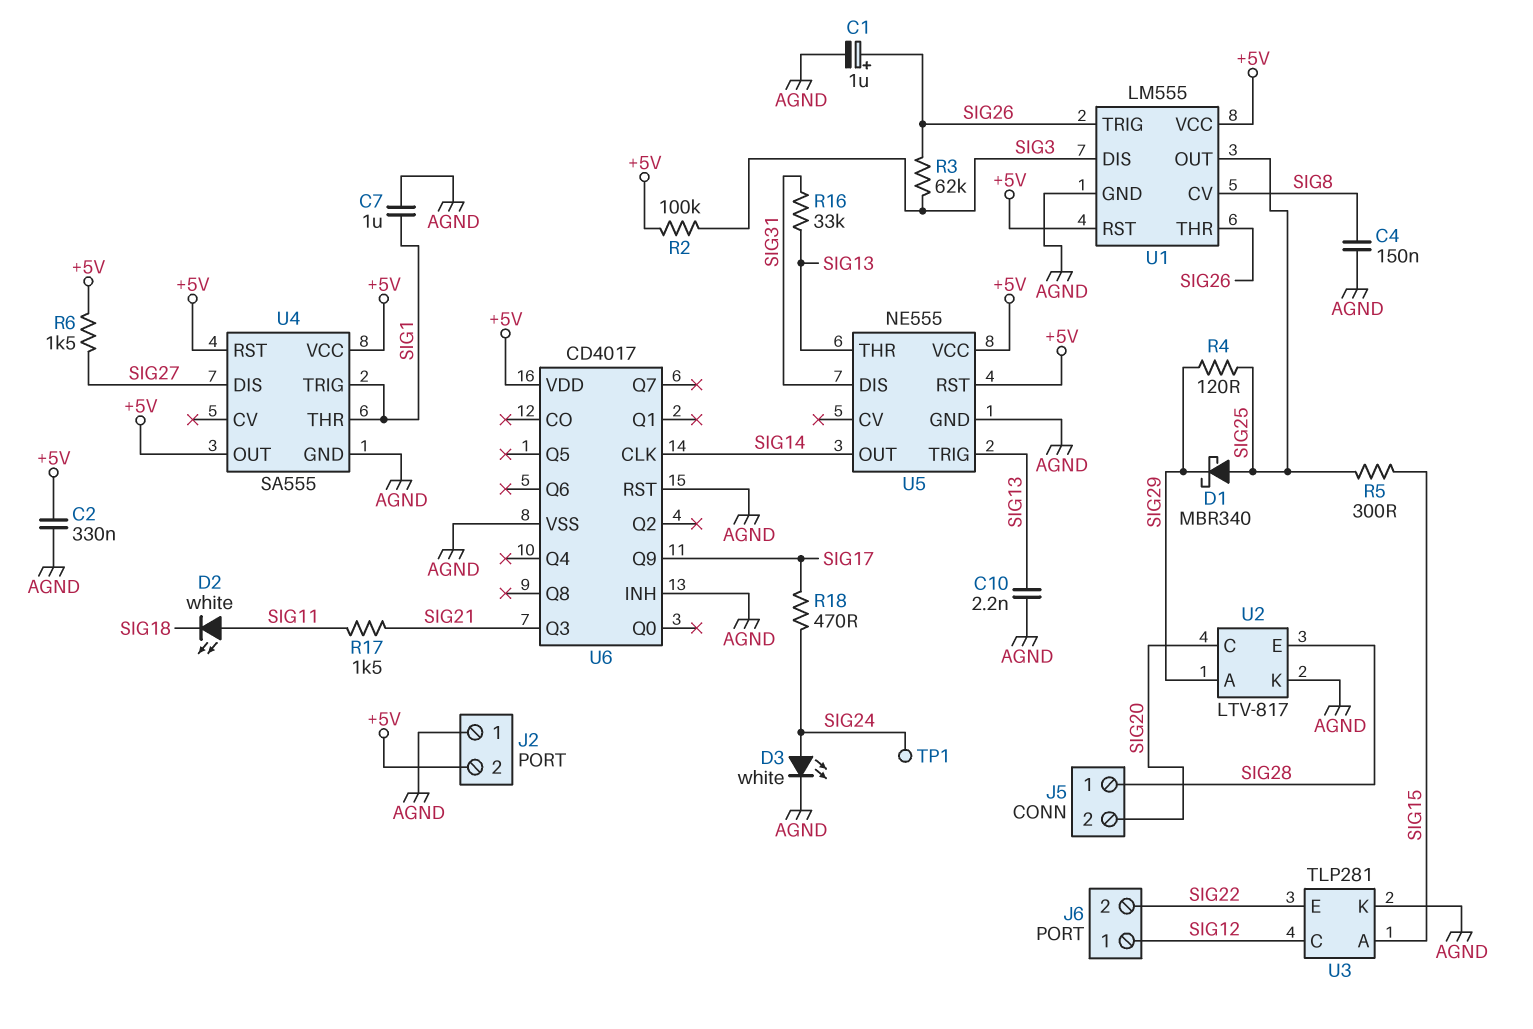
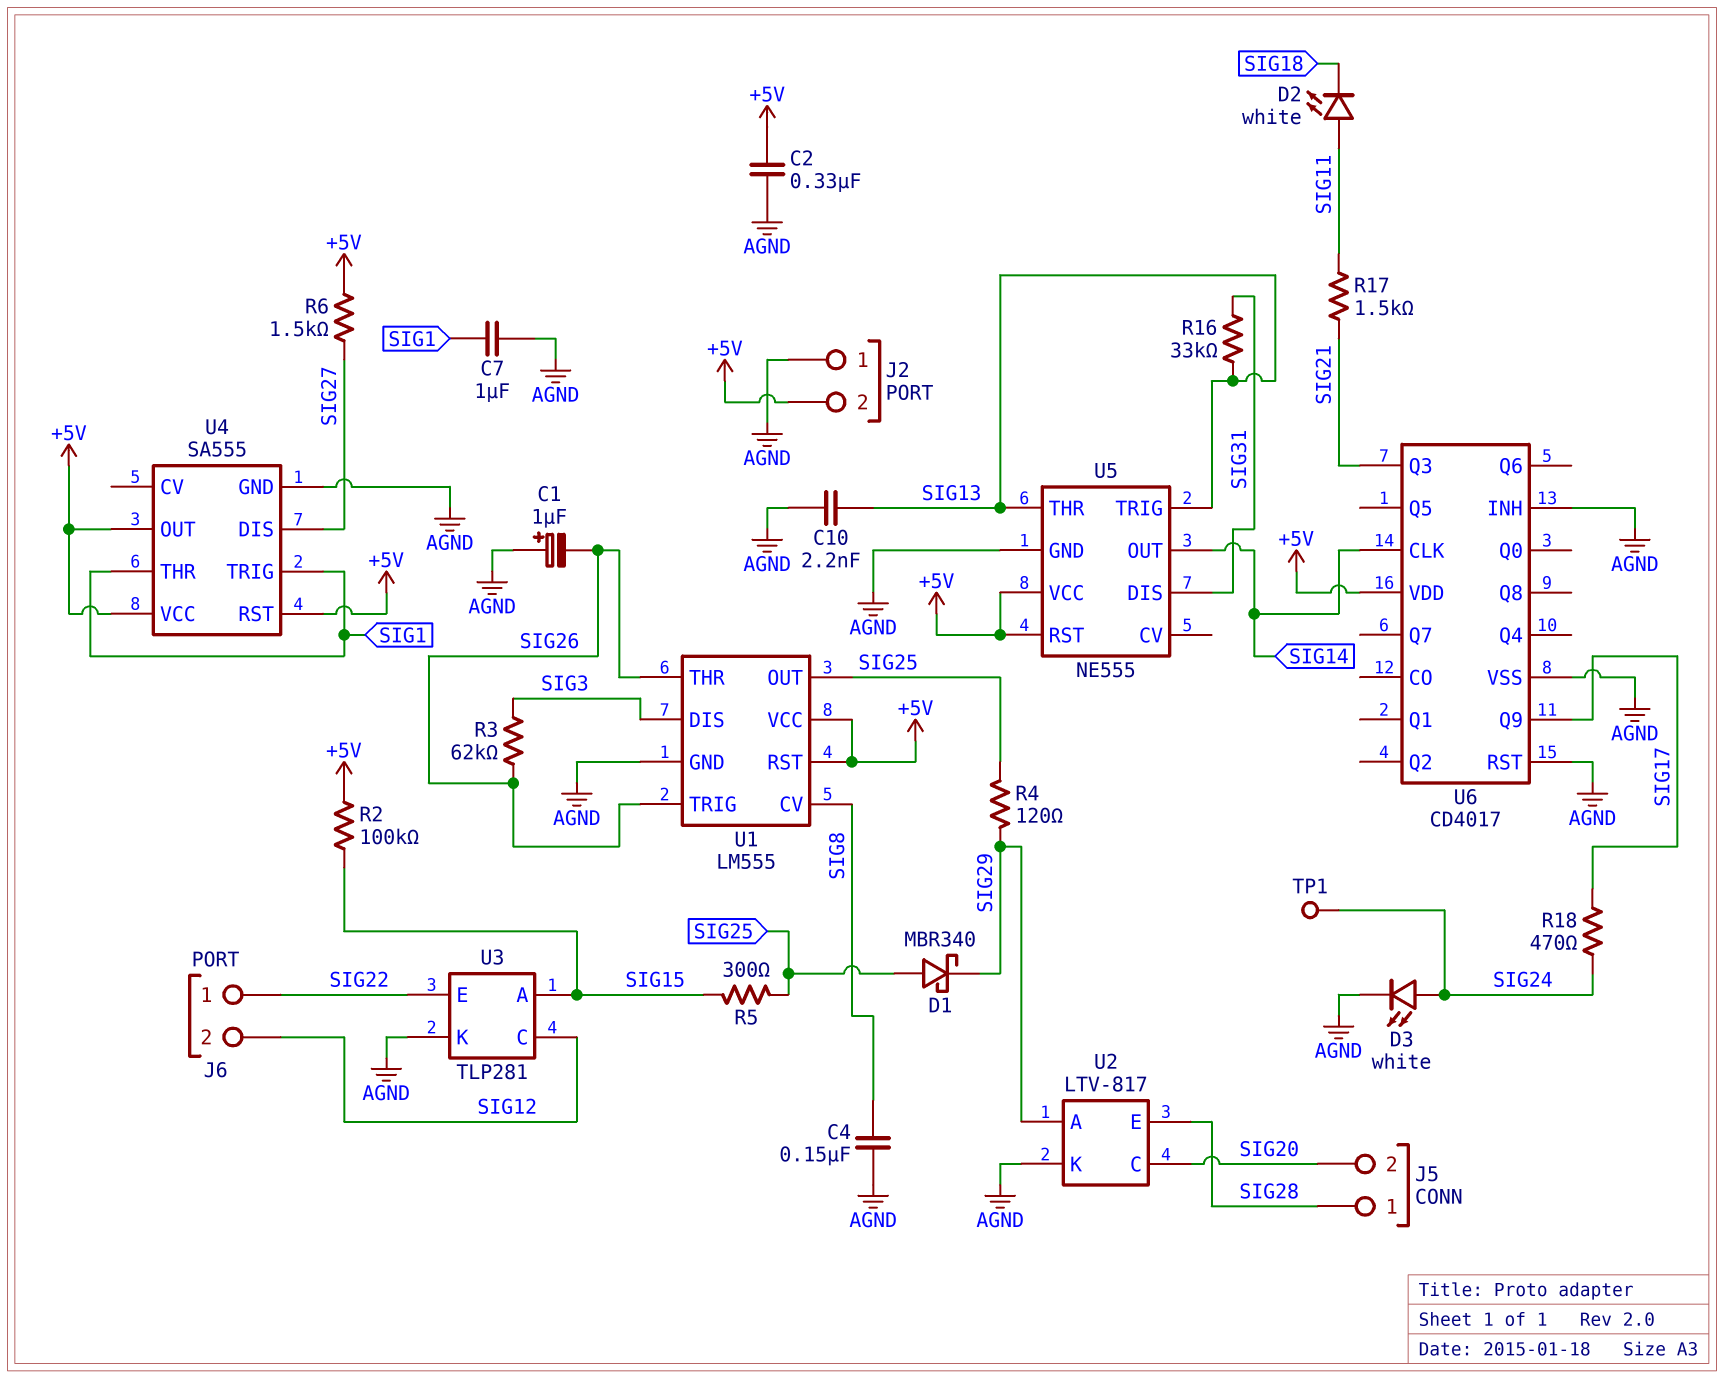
C1: 1uF (plus SIG26, minus AGND) -> 1uF (plus AGND, minus SIG26)
J6 pin 1: SIG12 -> SIG22
J6 pin 2: SIG22 -> SIG12
R2: 100k (+5V, SIG3) -> 100k (+5V, SIG15)

